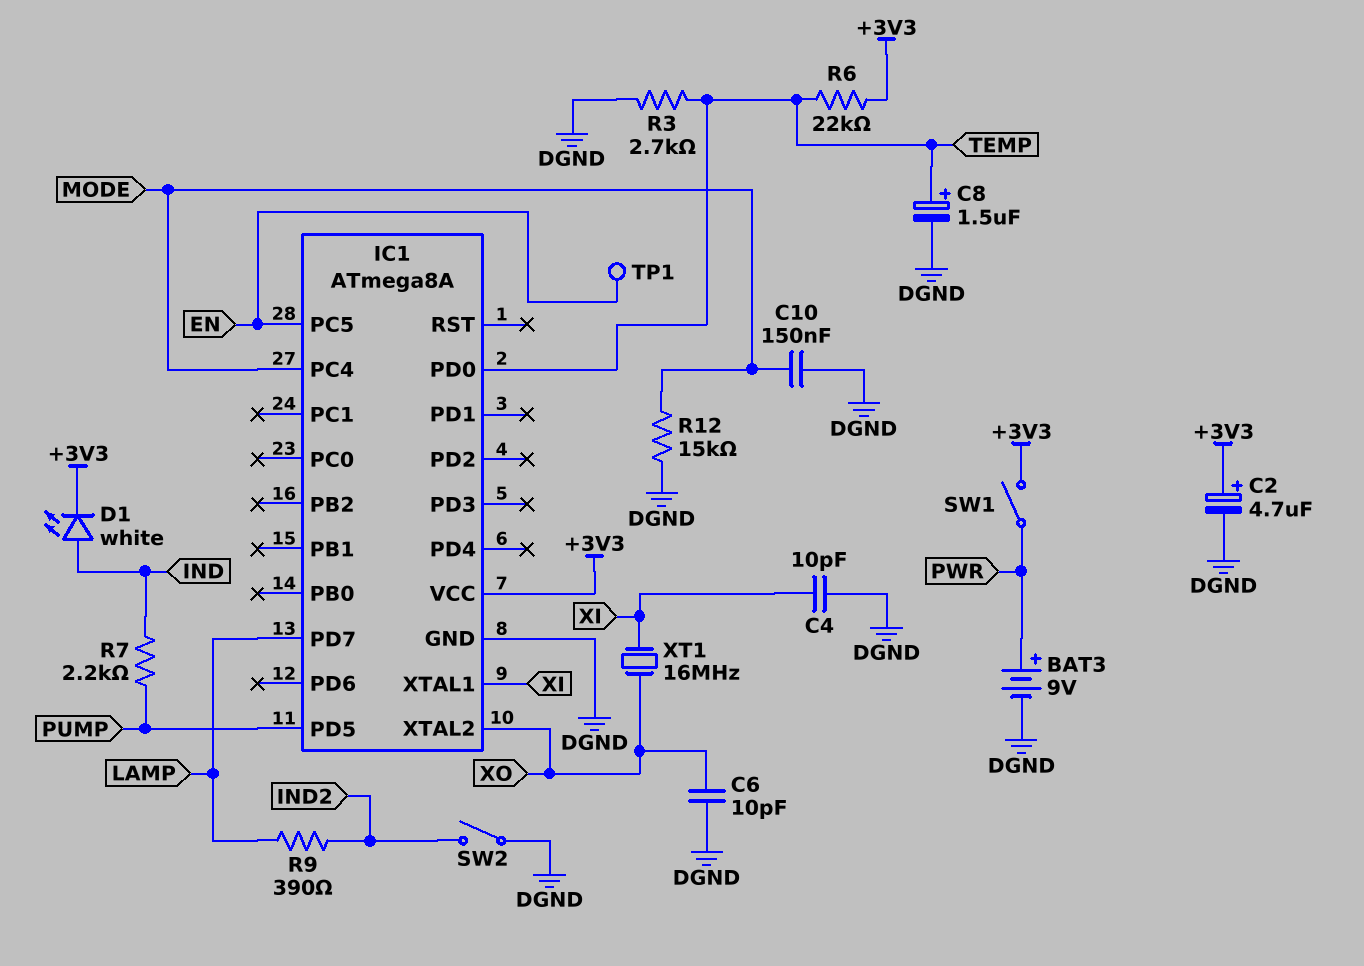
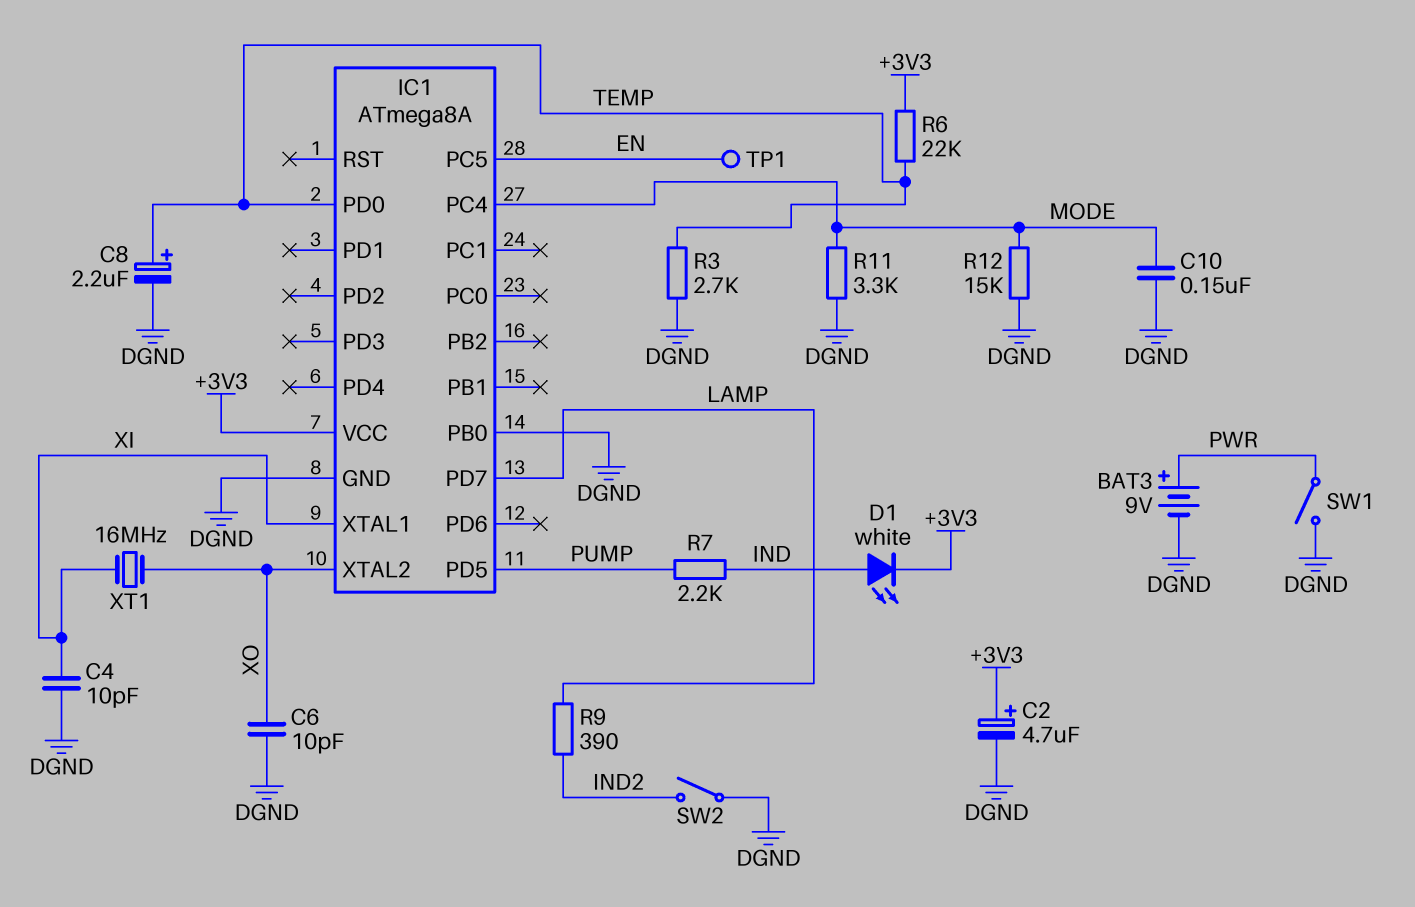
C8: 1.5uF (plus TEMP, minus DGND) -> 2.2uF (plus TEMP, minus DGND)
IC1 pin PB0: none -> DGND
R11: none -> 3.3k (DGND, MODE)
SW1: switch (+3V3, PWR) -> switch (DGND, PWR)

